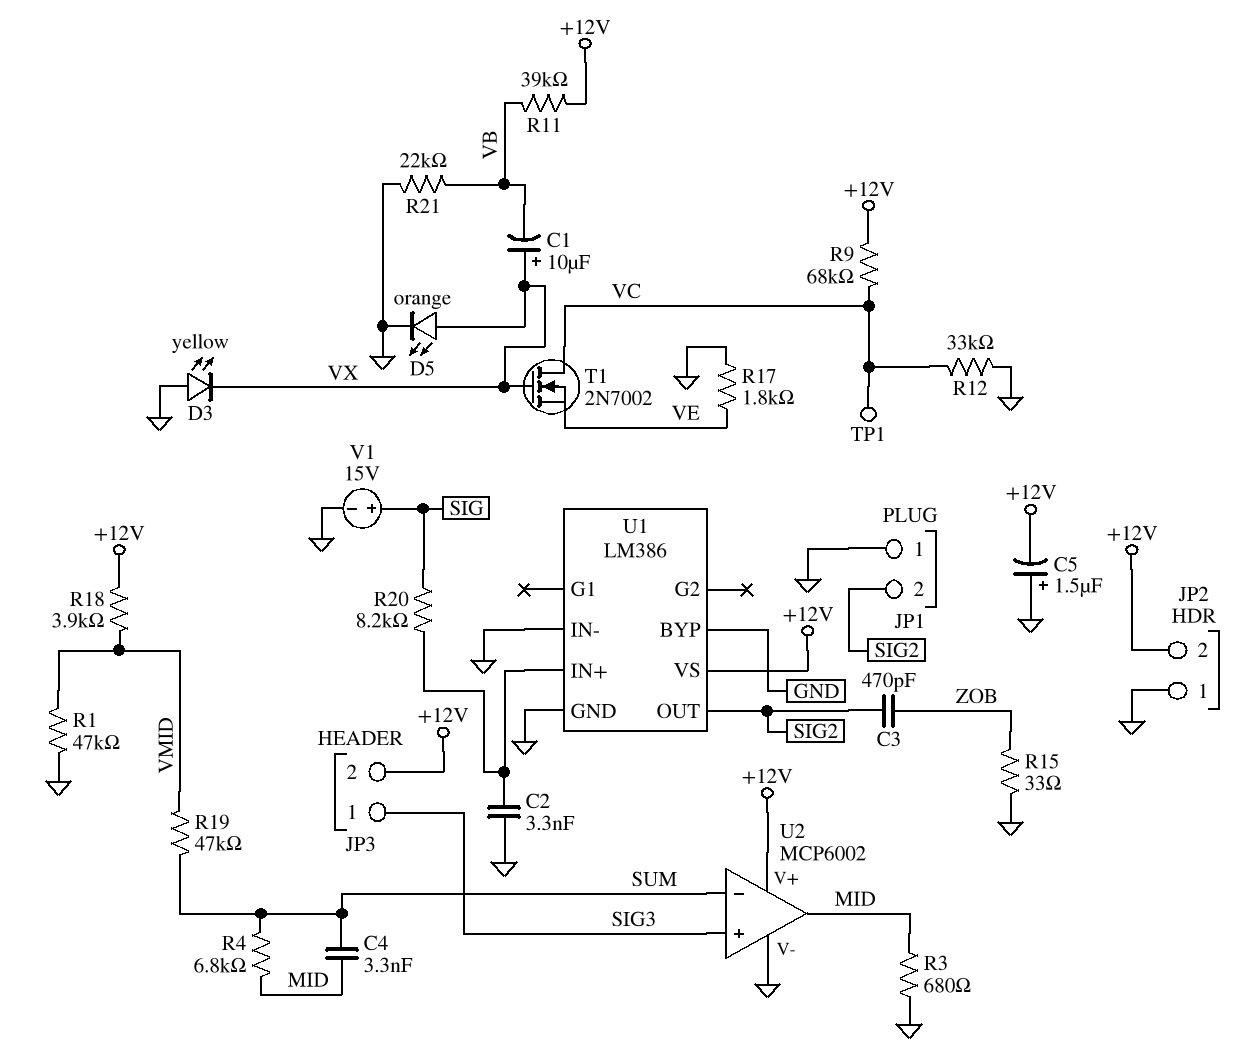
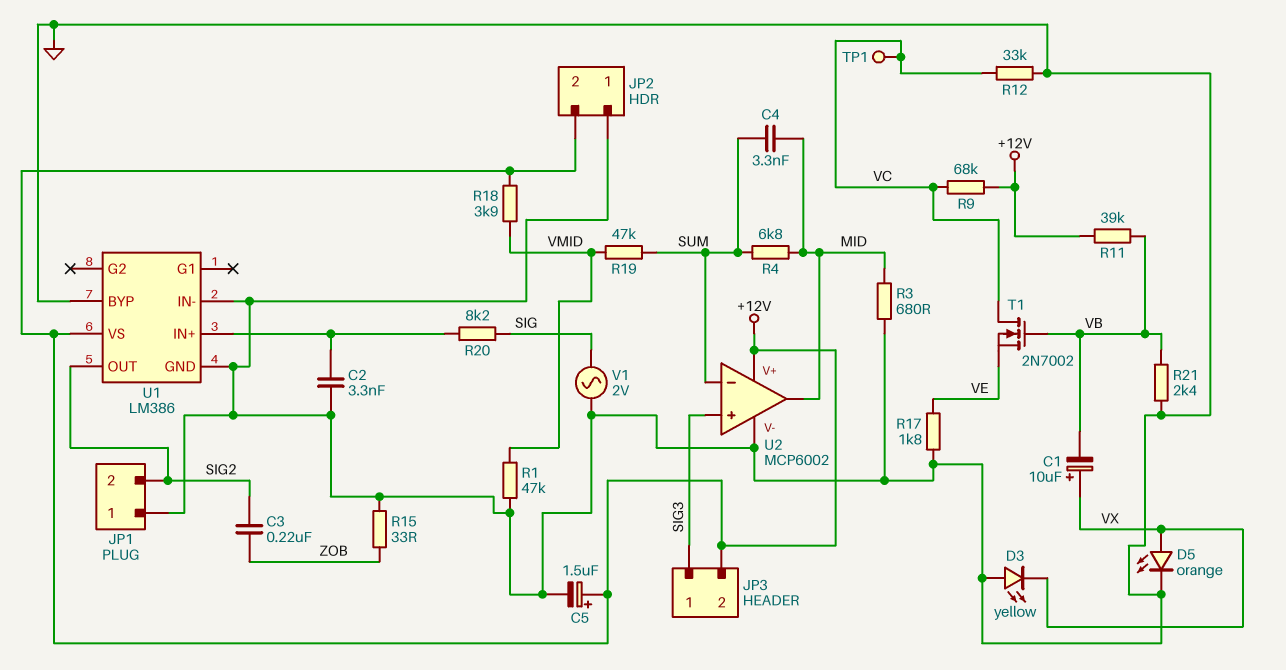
C3: 470pF (SIG2, ZOB) -> 220nF (SIG2, ZOB)
C5: 1.5uF (plus GND, minus +12V) -> 1.5uF (plus +12V, minus GND)
R21: 22k (GND, VB) -> 2.4k (GND, VB)
T1: NMOS 2N7002 (G VX, D VC, S VE) -> NMOS 2N7002 (G VB, D VC, S VE)
V1: 15V (plus SIG, minus GND) -> AC 2V (GND, SIG)

